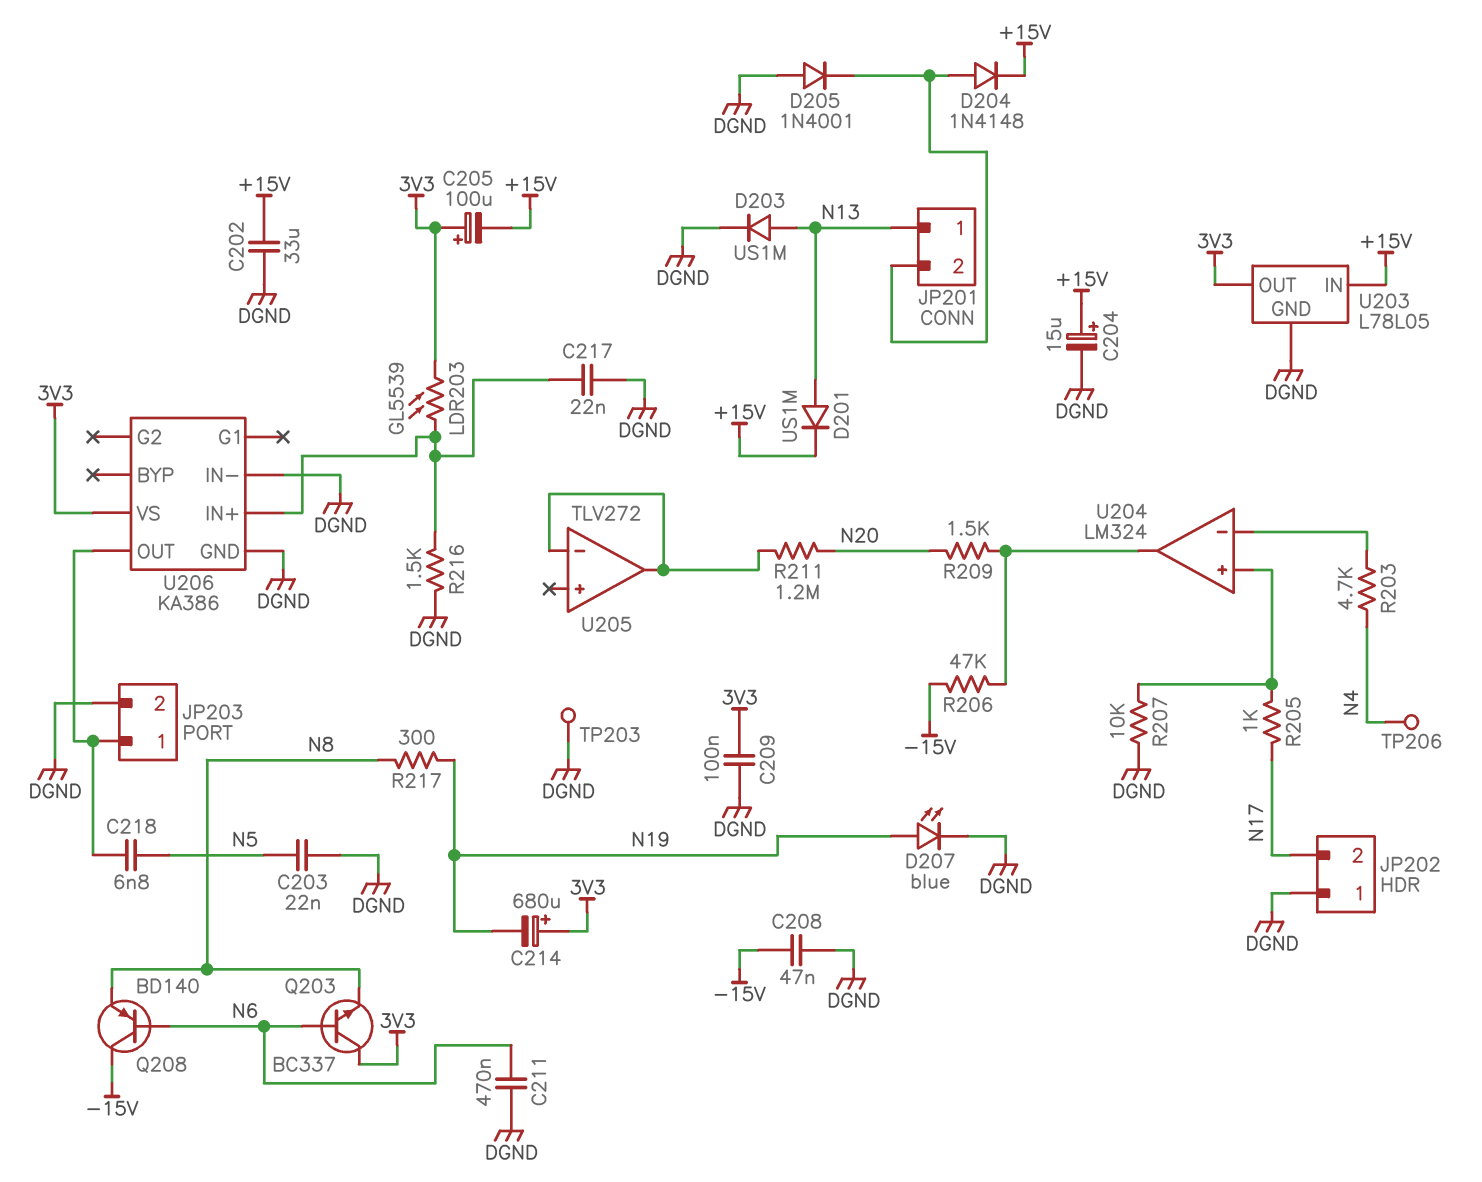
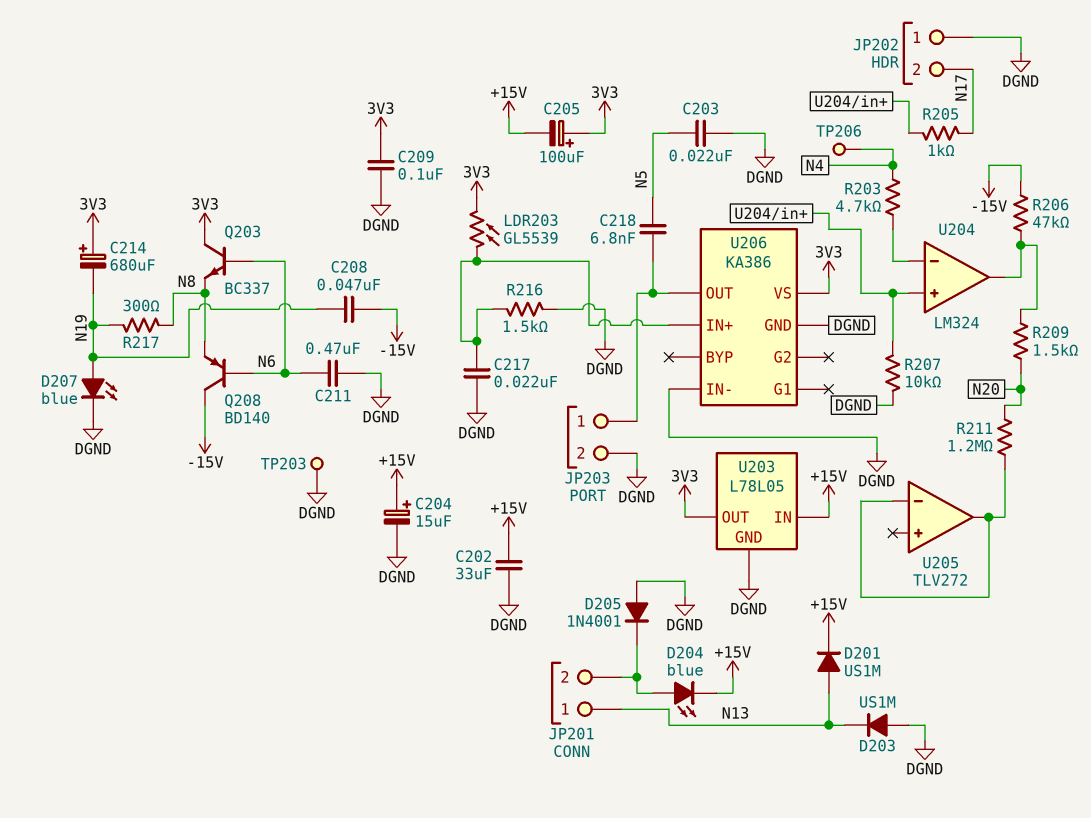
C208: 47nF (-15V, DGND) -> 47nF (-15V, N19)
D203: diode US1M (A N13, K DGND) -> diode US1M (A DGND, K N13)
D204: diode 1N4148 (A JP201/2, K +15V) -> LED blue (A JP201/2, K +15V)

